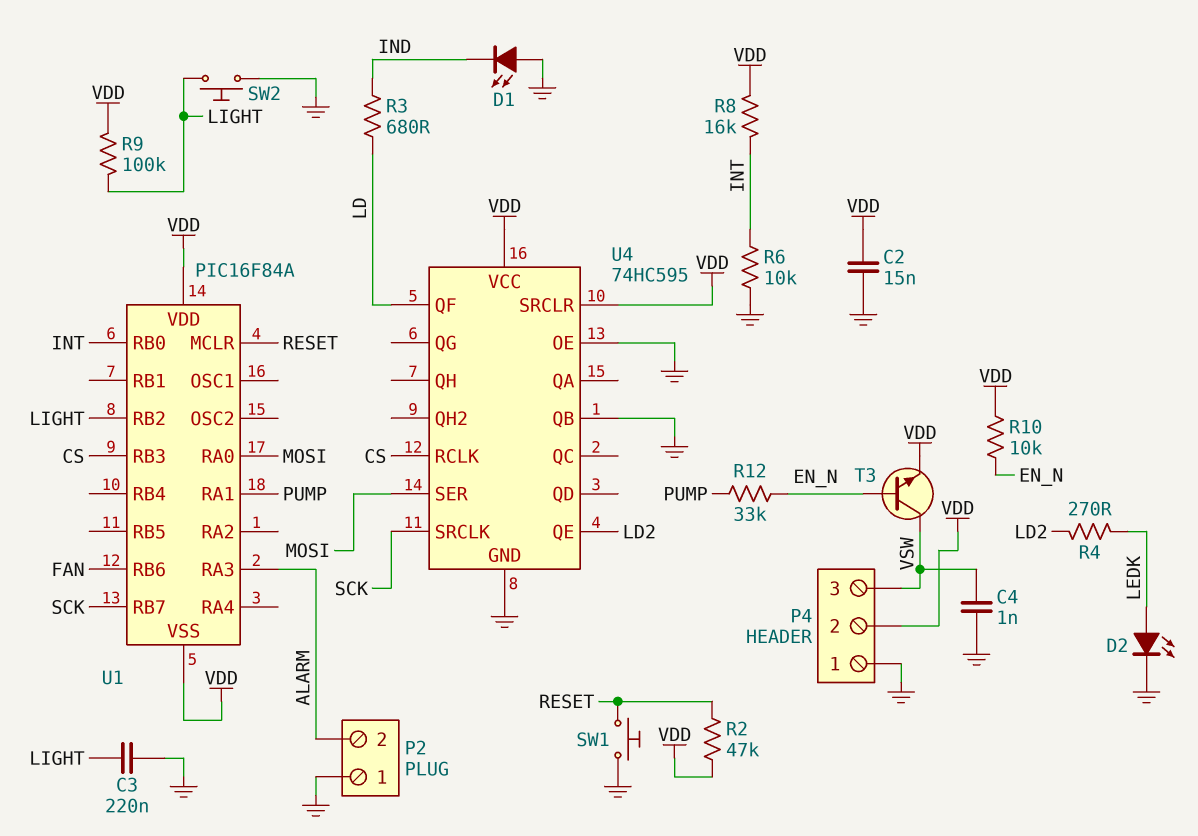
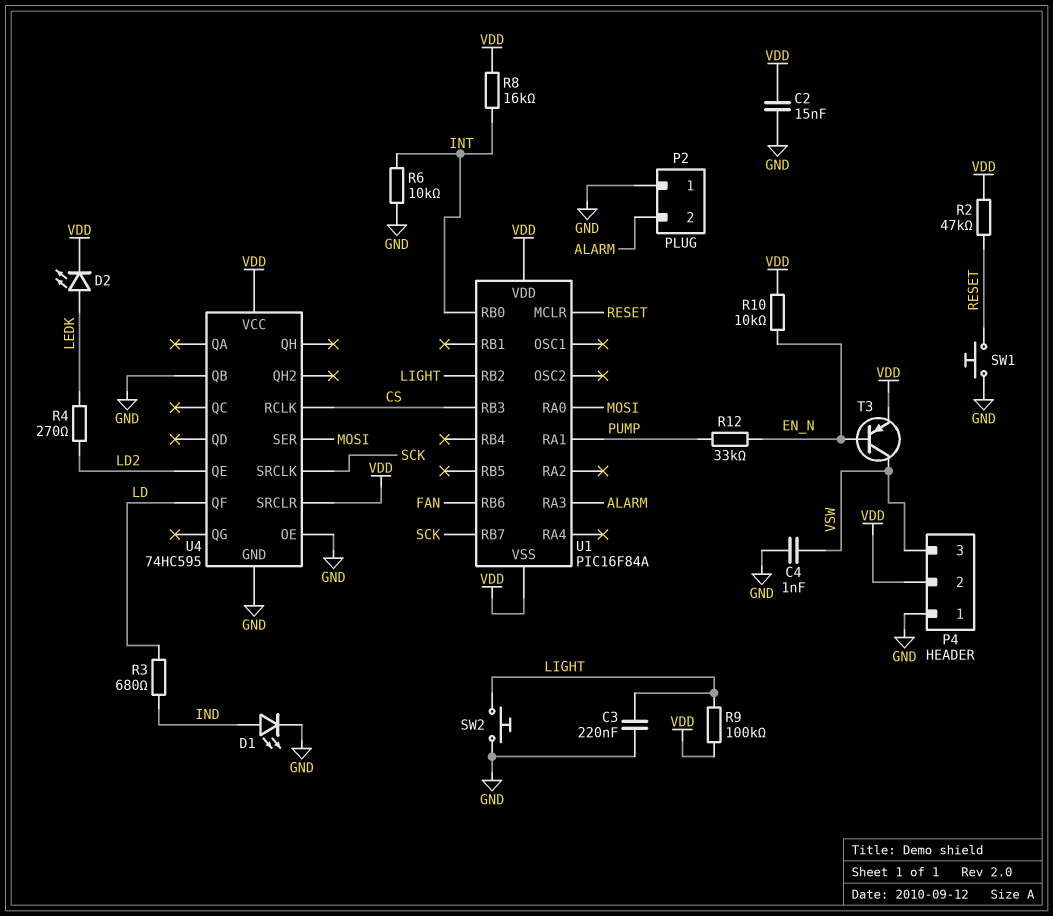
D1: LED (A GND, K IND) -> LED (A IND, K GND)
D2: LED (A LEDK, K GND) -> LED (A LEDK, K VDD)
T3: NPN (B EN_N, C VSW, E VDD) -> PNP (B EN_N, C VSW, E VDD)

